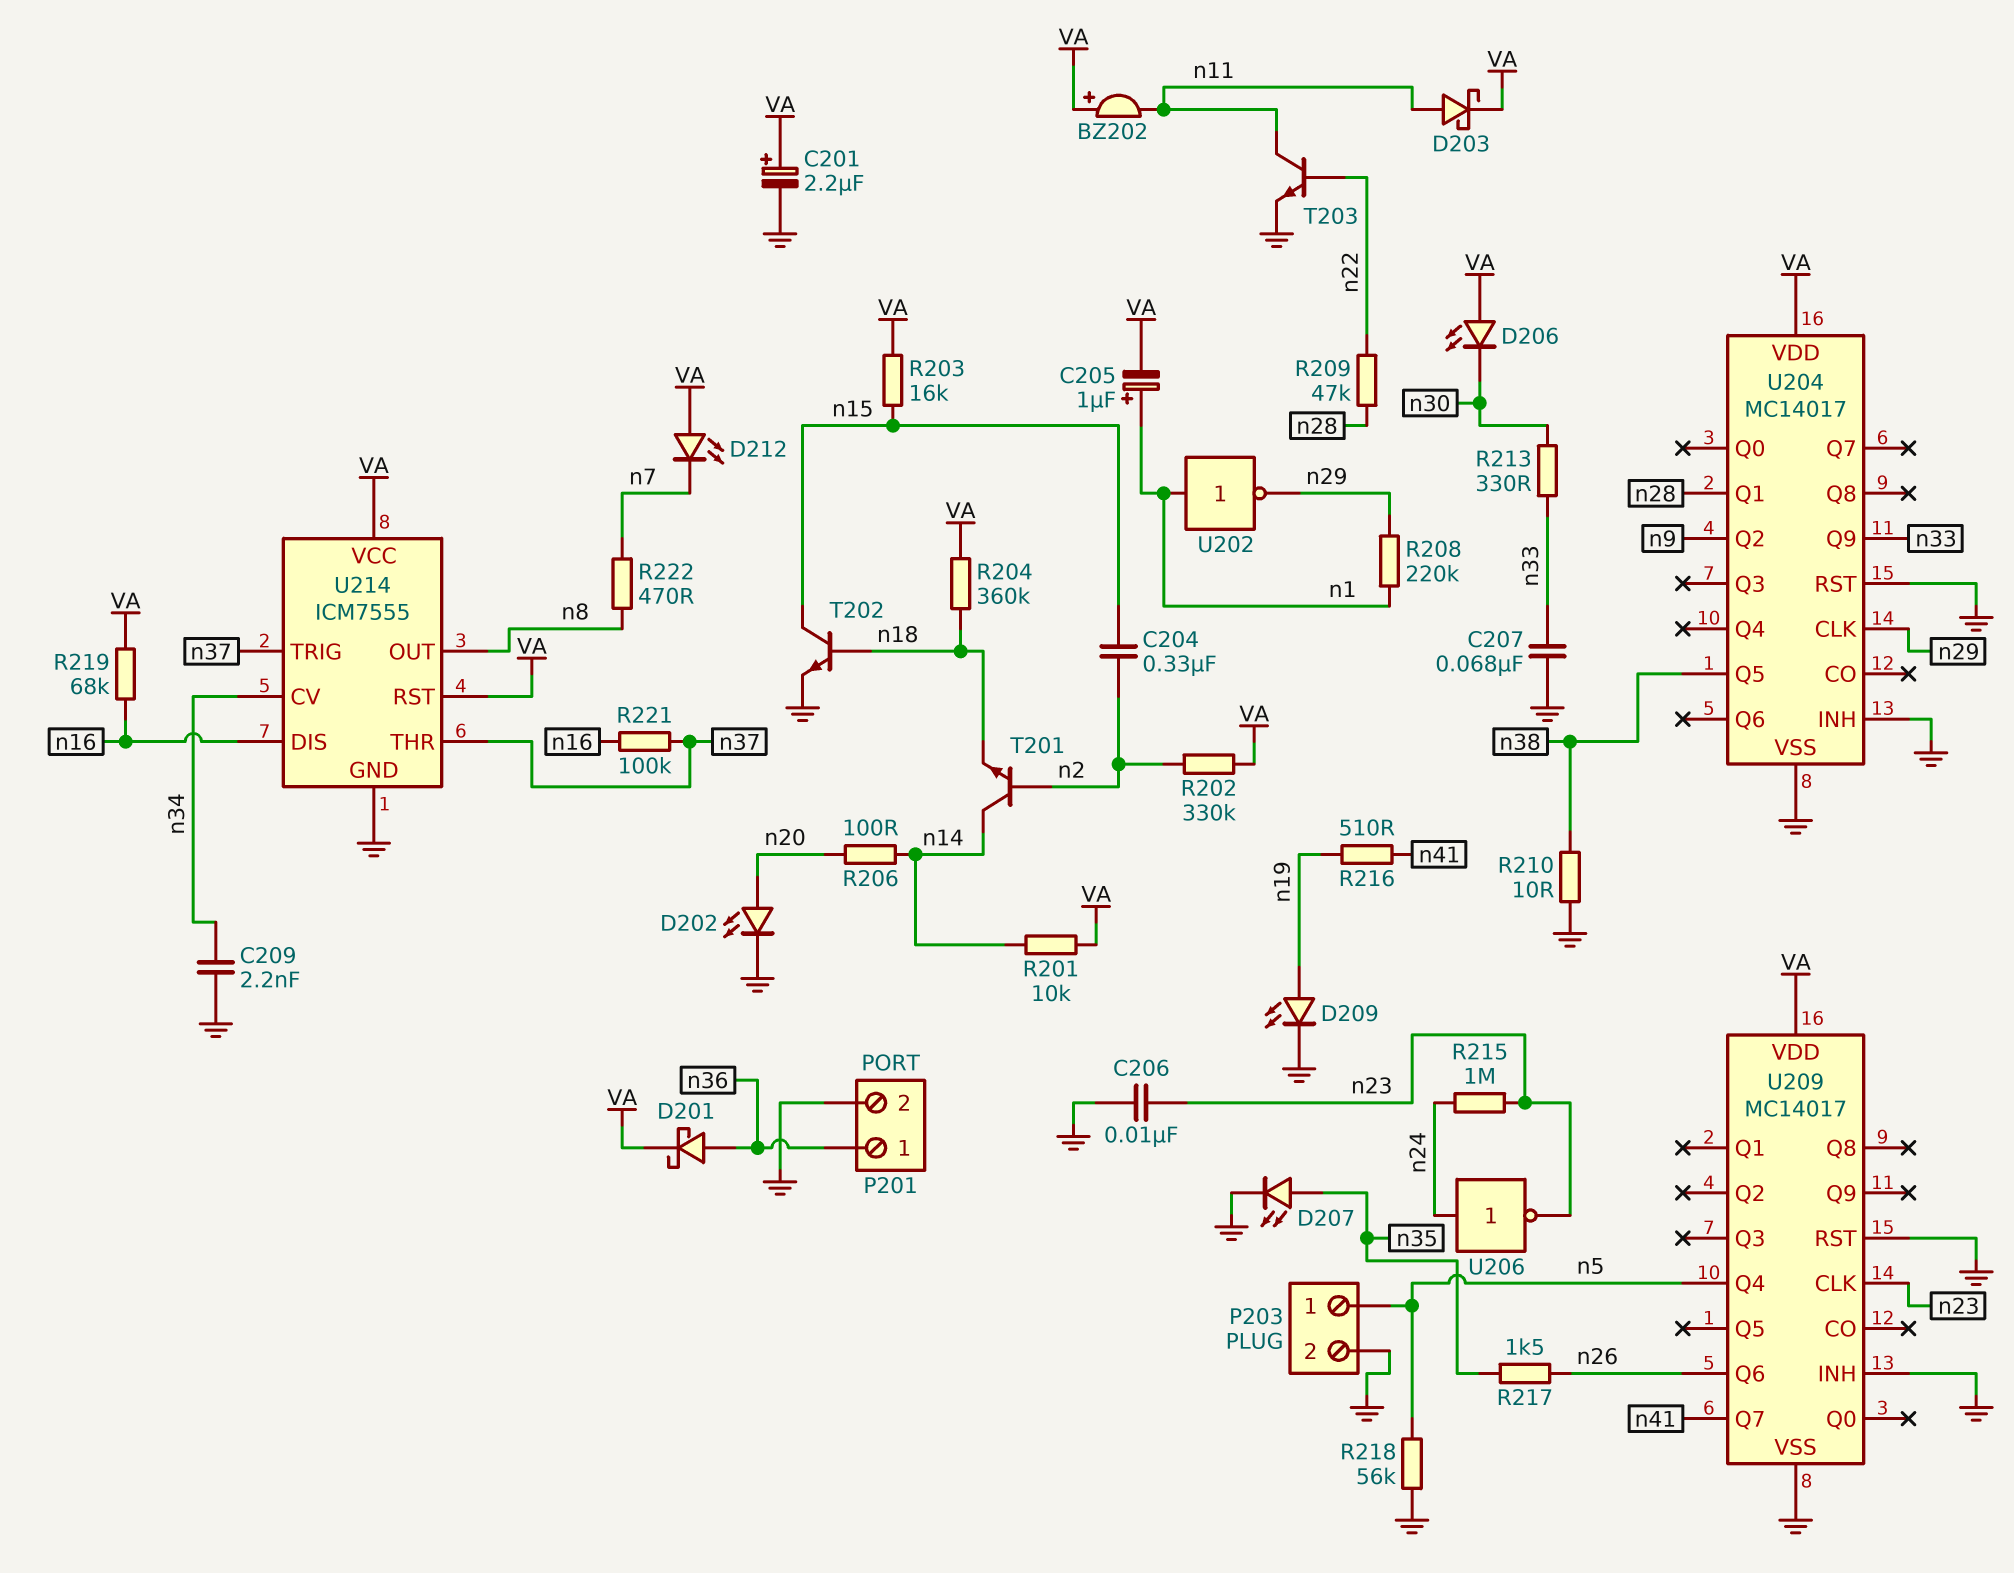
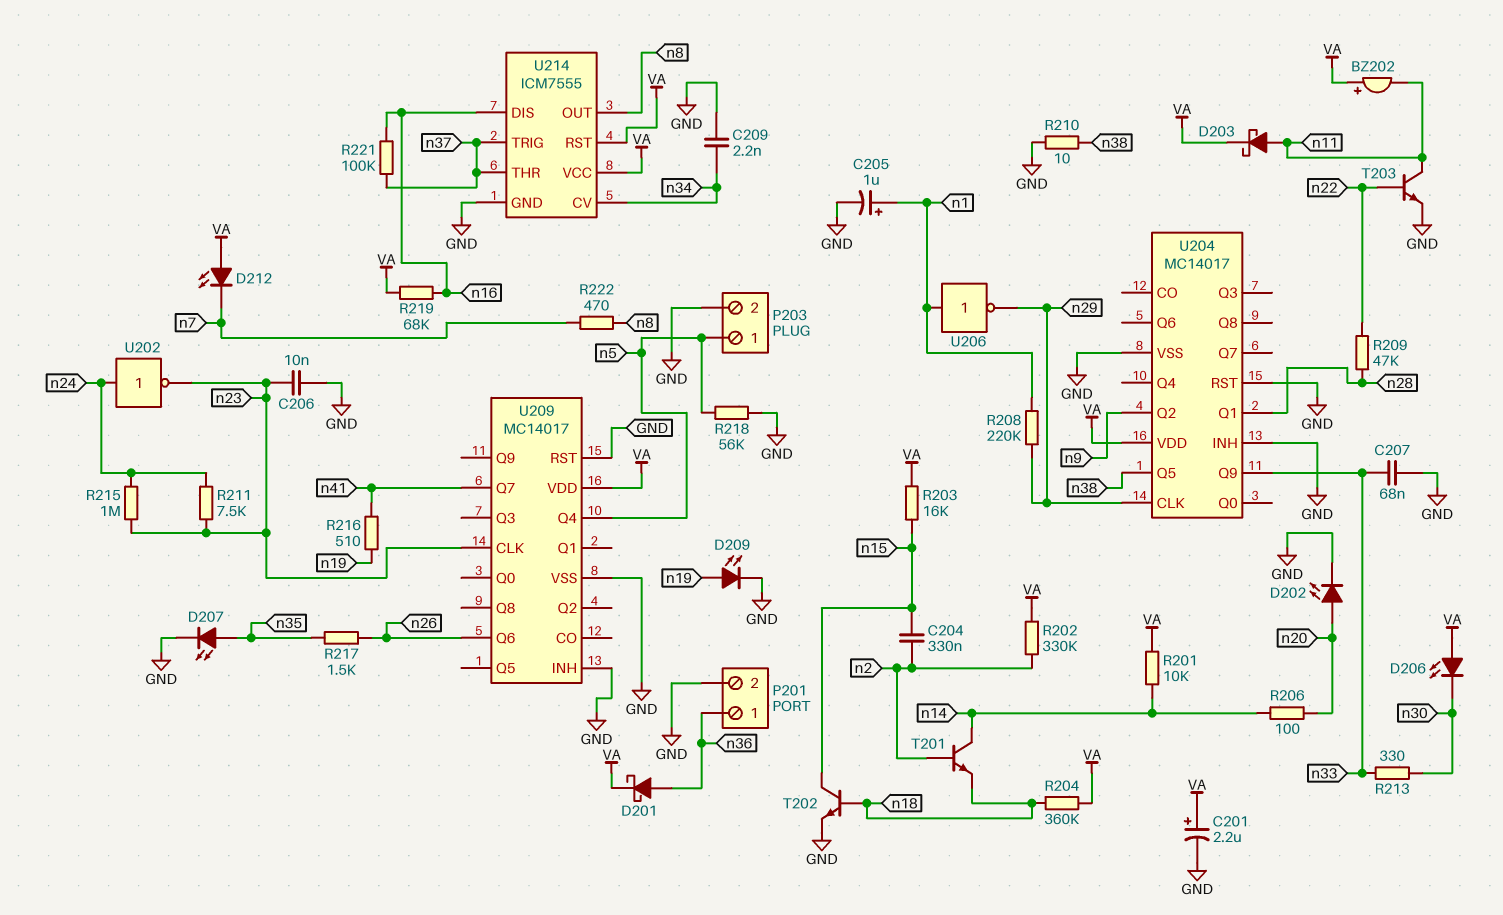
C205: 1uF (plus n1, minus VA) -> 1uF (plus n1, minus GND)
R211: none -> 7.5k (n23, n24)
U202: NOT (in n1, out n29) -> NOT (in n24, out n23)
U206: NOT (in n24, out n23) -> NOT (in n1, out n29)

